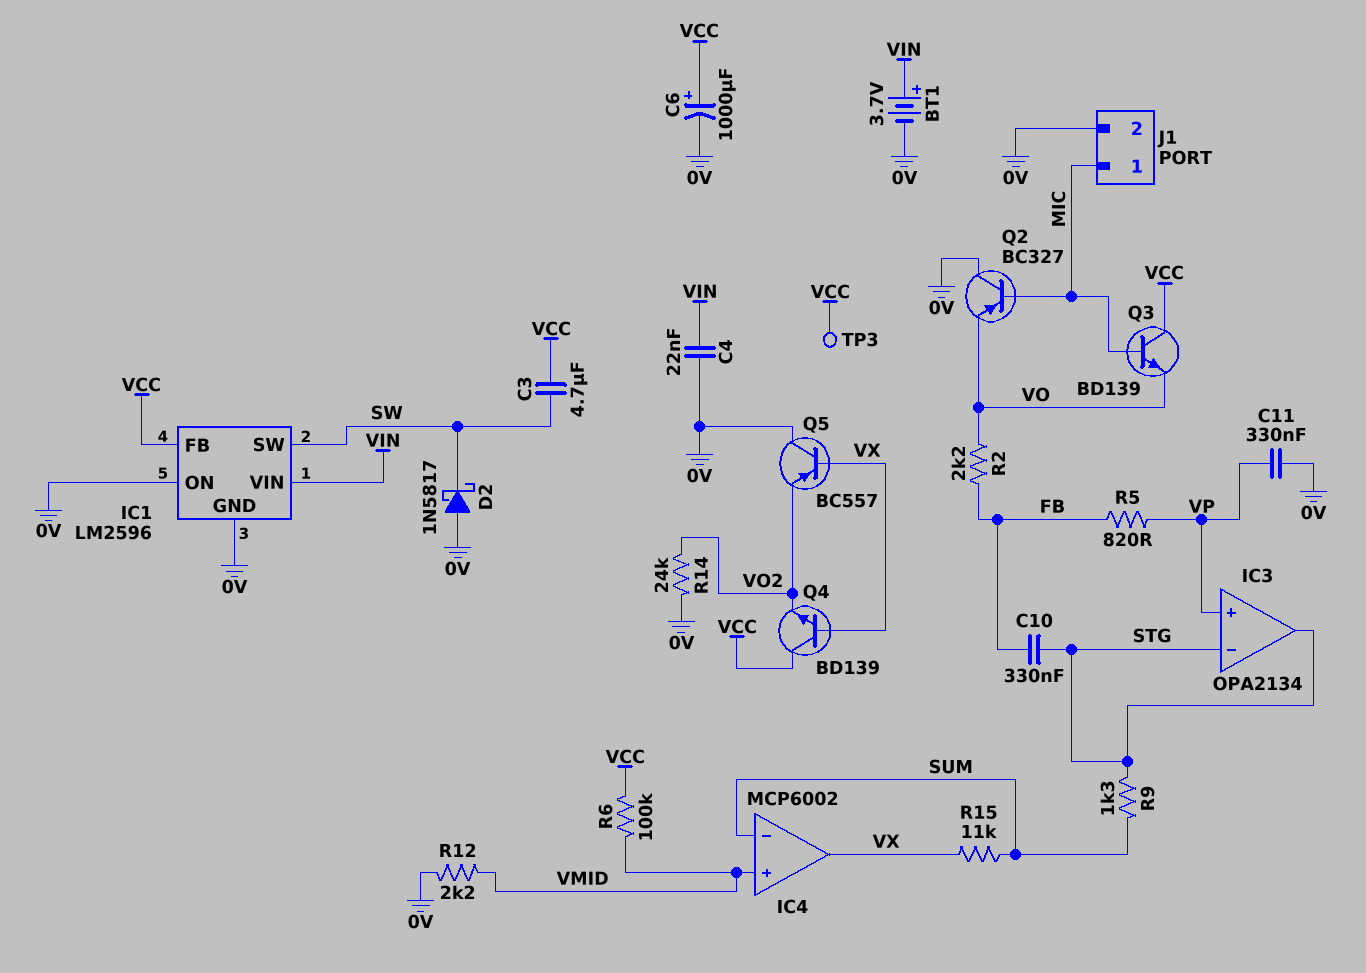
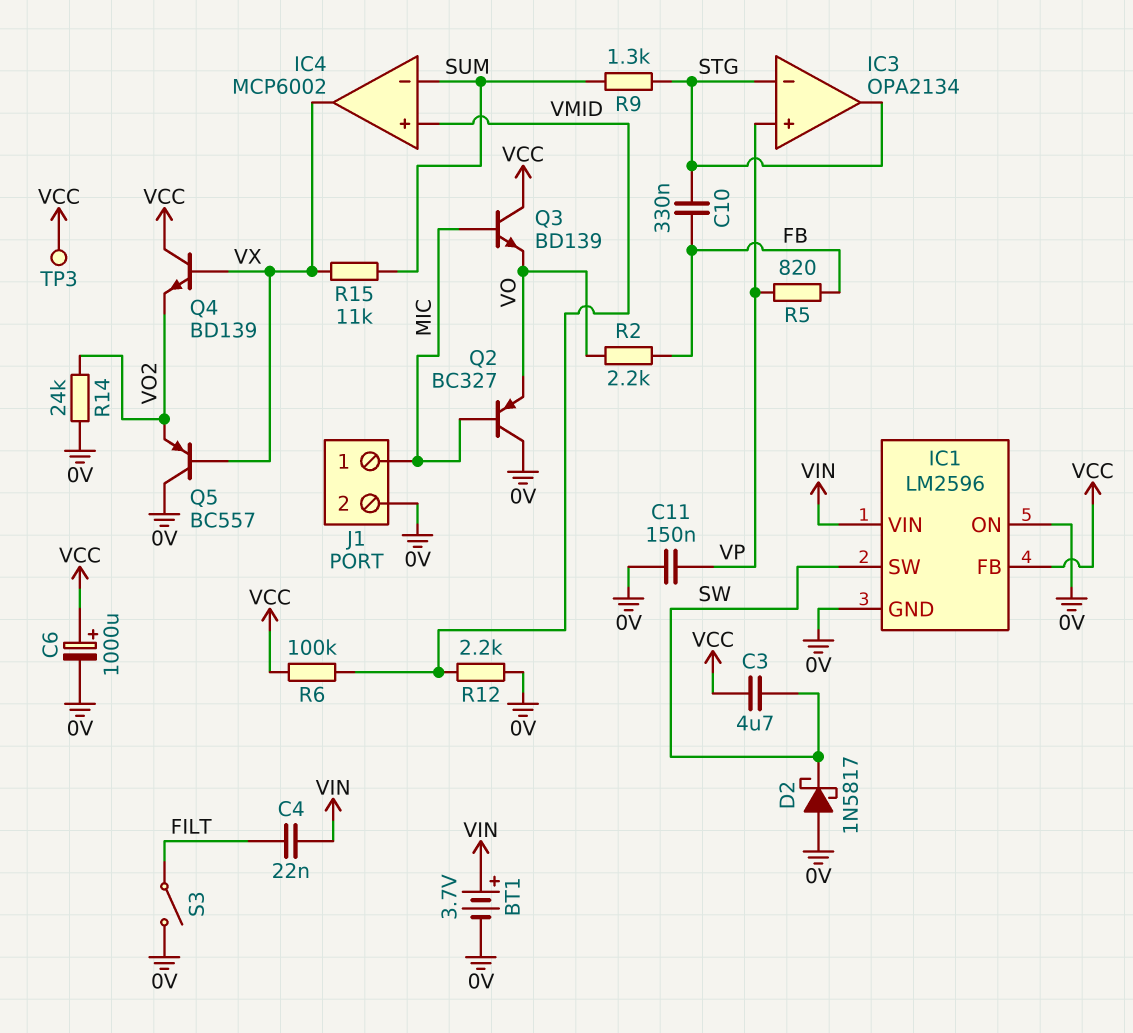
C4: 22nF (0V, VIN) -> 22nF (FILT, VIN)
C11: 330nF (0V, VP) -> 150nF (0V, VP)
S3: none -> switch (0V, FILT)

